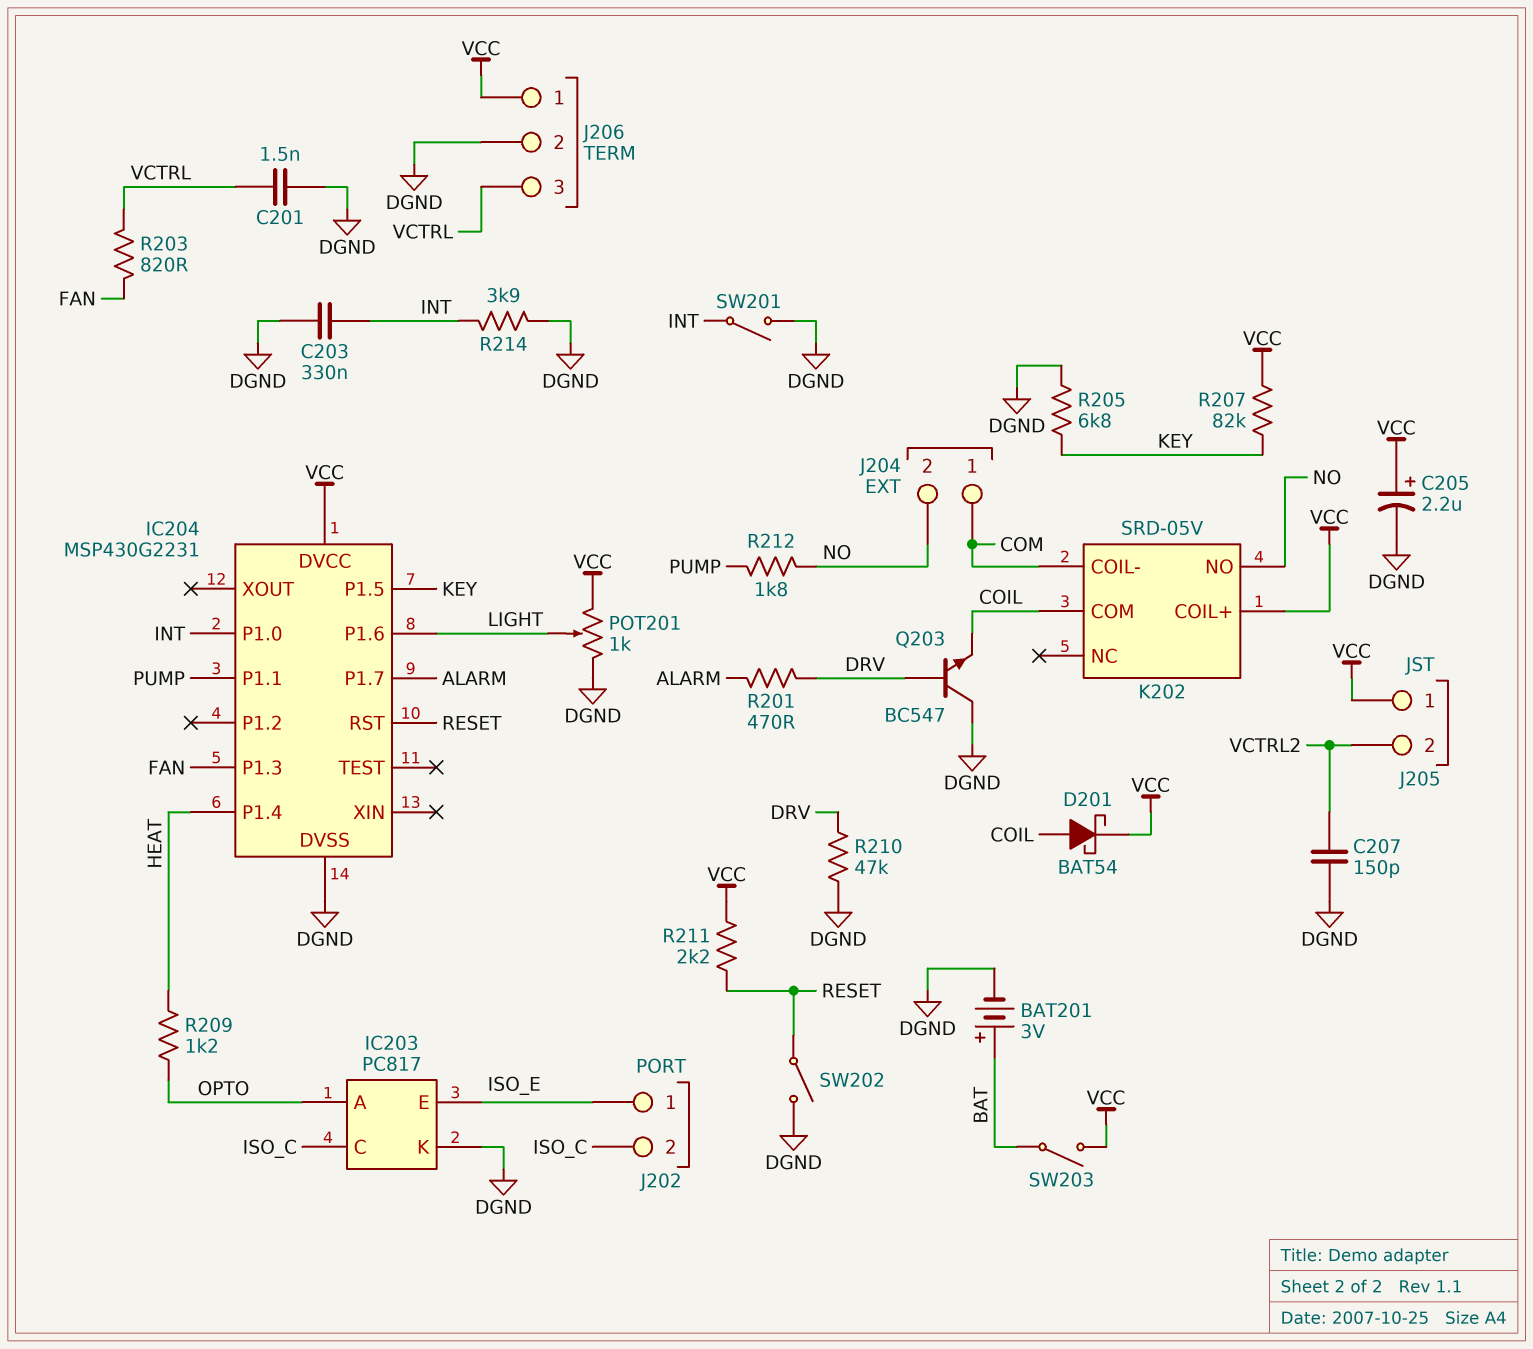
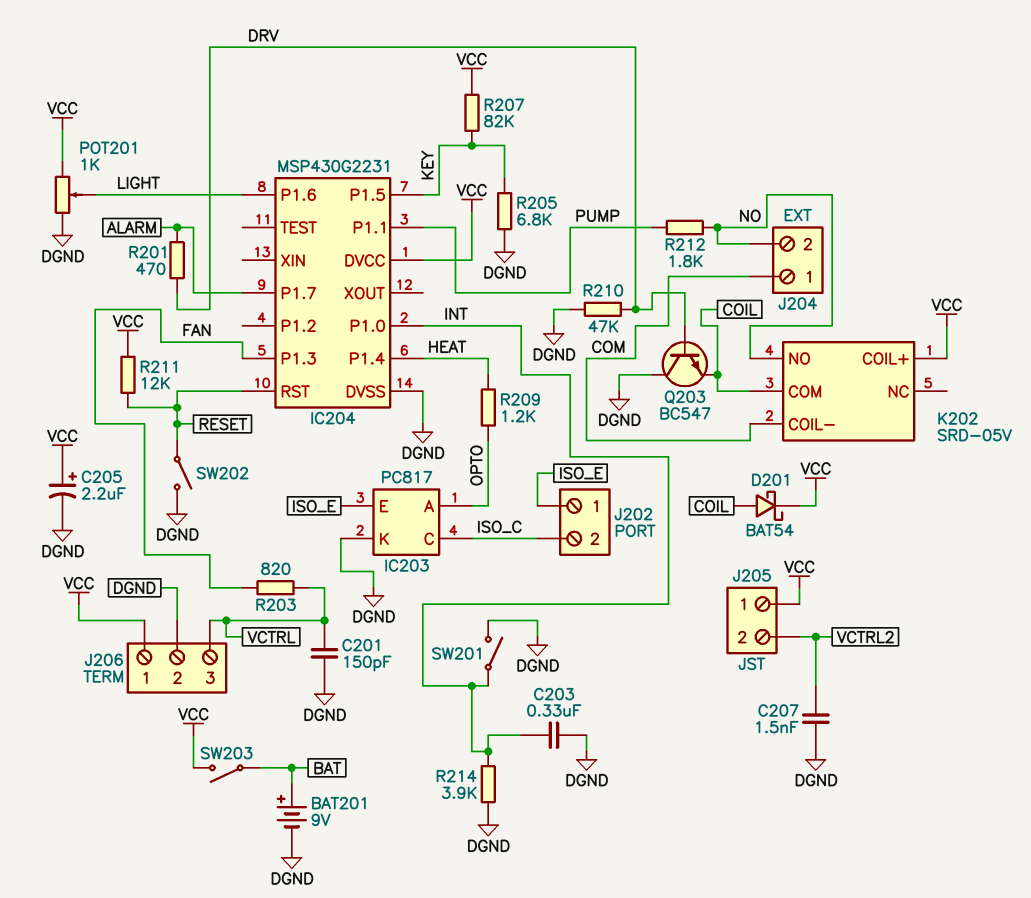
BAT201: 3V (plus BAT, minus DGND) -> 9V (plus BAT, minus DGND)
C201: 1.5nF (DGND, VCTRL) -> 150pF (DGND, VCTRL)
C207: 150pF (DGND, VCTRL2) -> 1.5nF (DGND, VCTRL2)
R211: 2.2k (RESET, VCC) -> 12k (RESET, VCC)

